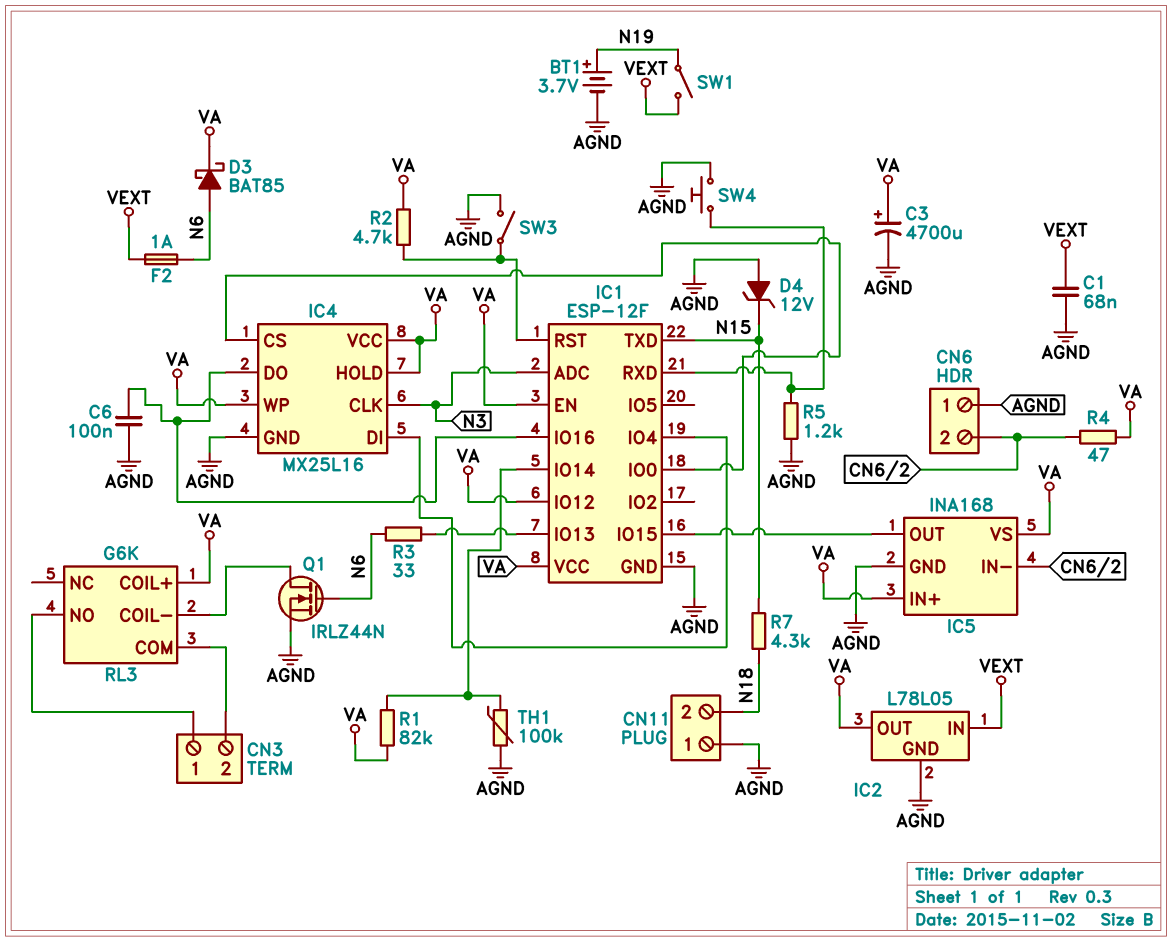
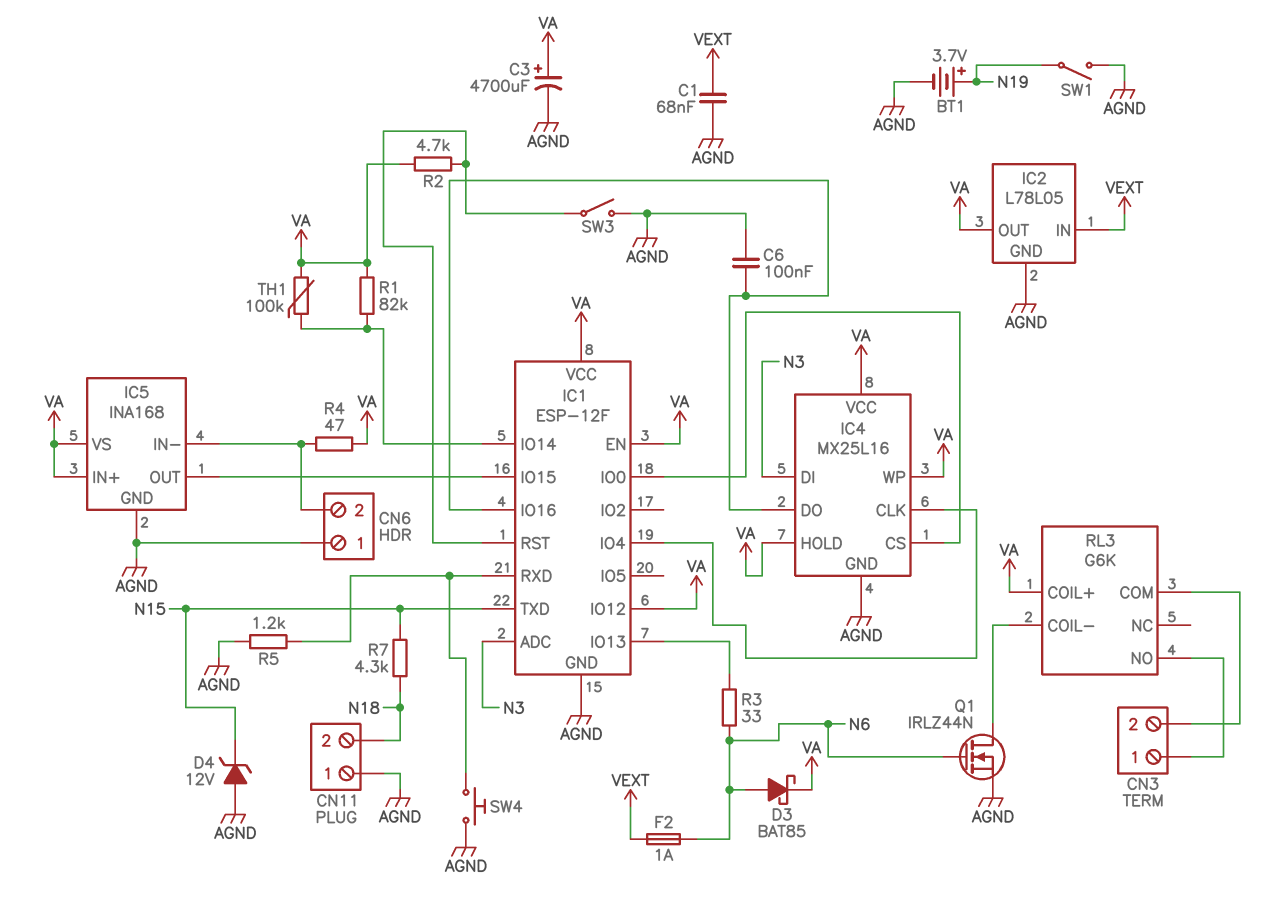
IC4 pin CLK: N3 -> IC1/IO4
IC4 pin DI: IC1/IO4 -> N3
SW1: switch (N19, VEXT) -> switch (AGND, N19)
TH1: 100k (AGND, IC1/IO14) -> 100k (IC1/IO14, VA)

